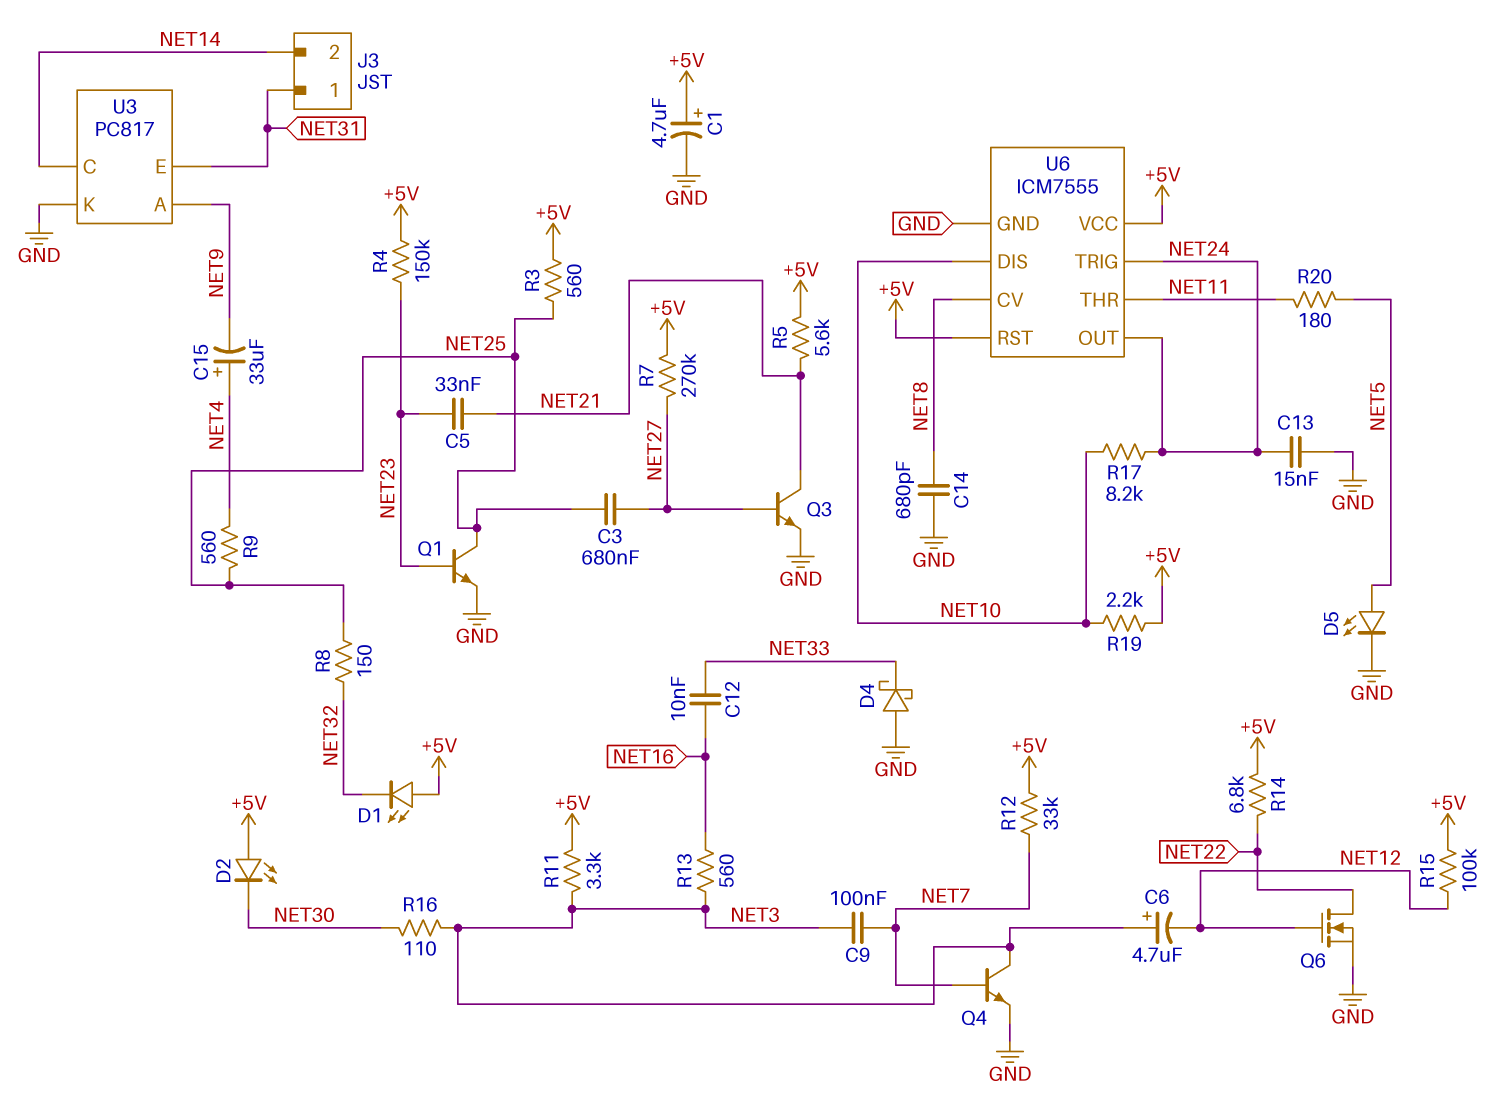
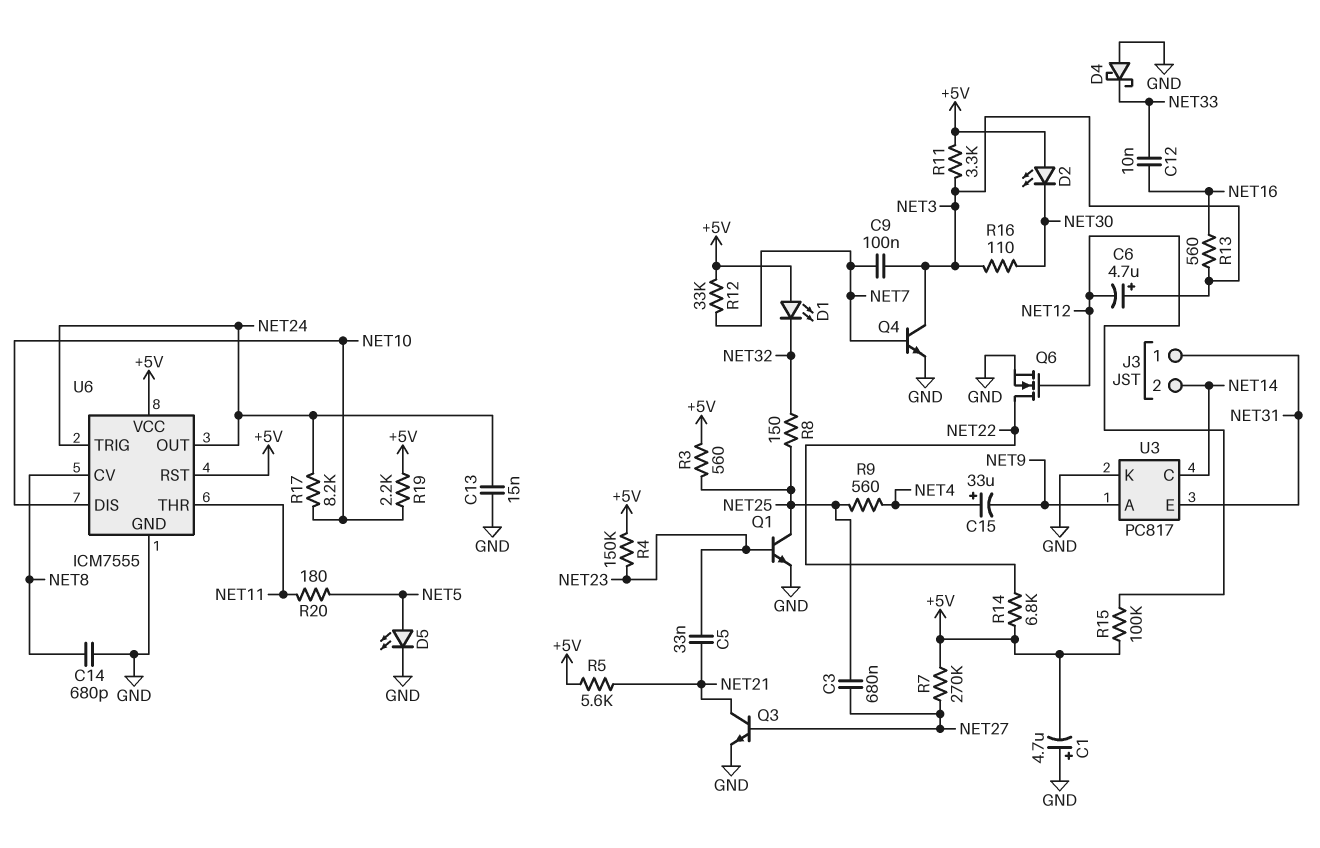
C1: 4.7uF (plus +5V, minus GND) -> 4.7uF (plus GND, minus +5V)

